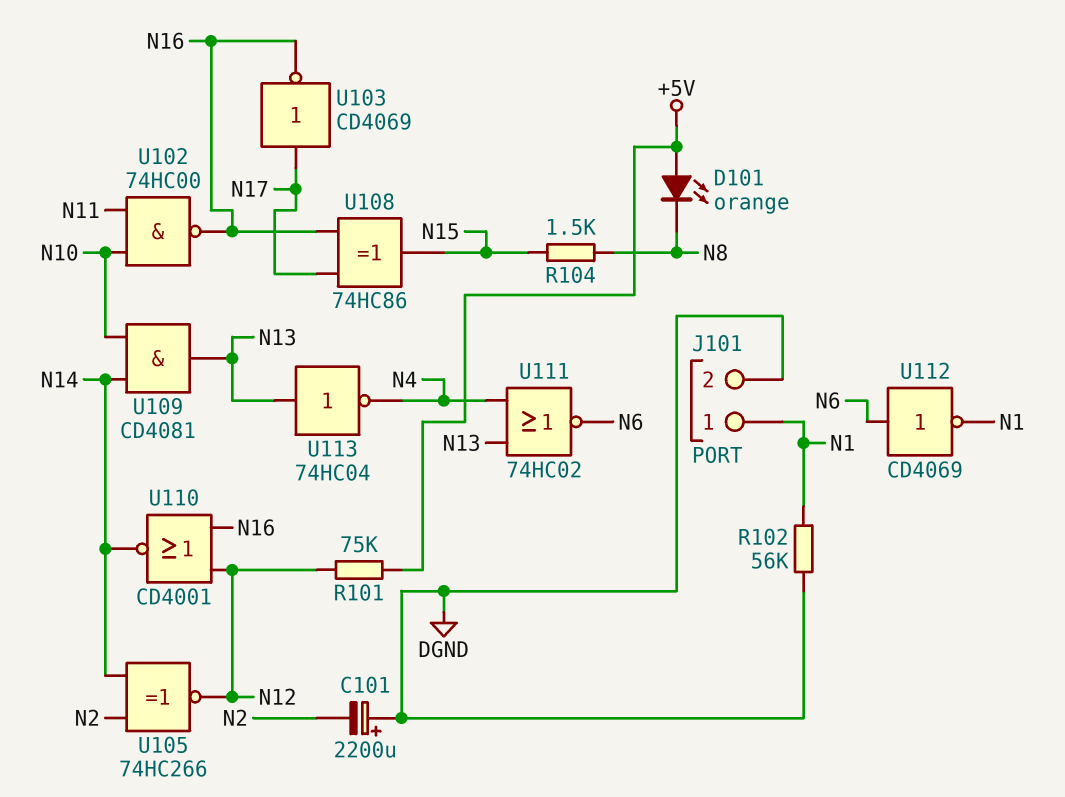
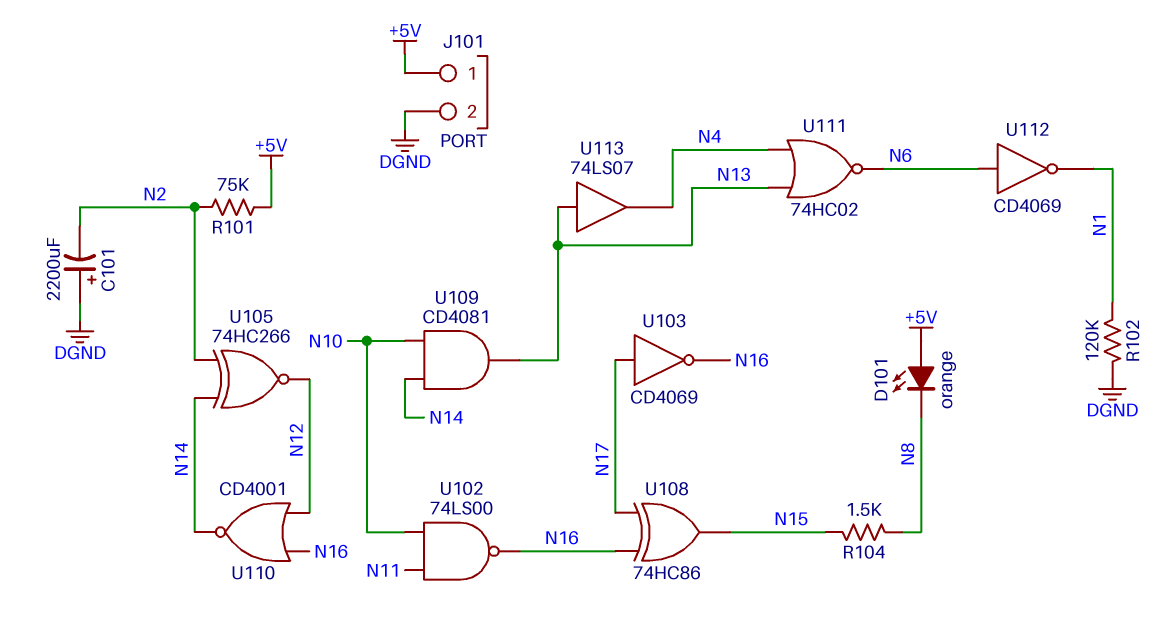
J101 pin 1: N1 -> +5V
R101: 75k (+5V, N12) -> 75k (+5V, N2)
R102: 56k (DGND, N1) -> 120k (DGND, N1)
U102: NAND 74HC00 (in N10, in N11, out N16) -> NAND 74LS00 (in N10, in N11, out N16)
U113: NOT 74HC04 (in N13, out N4) -> buffer 74LS07 (in N13, out N4)

